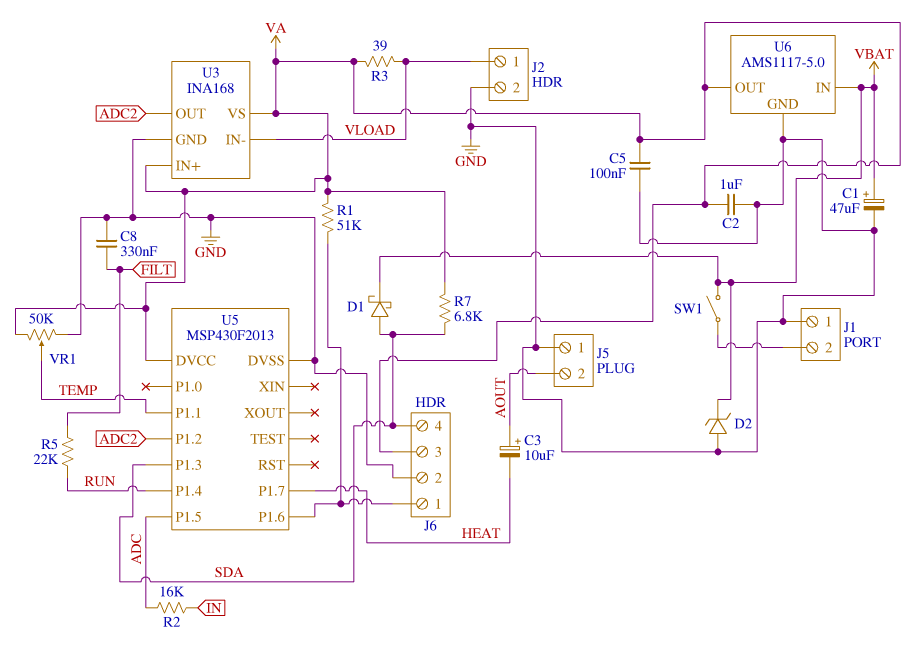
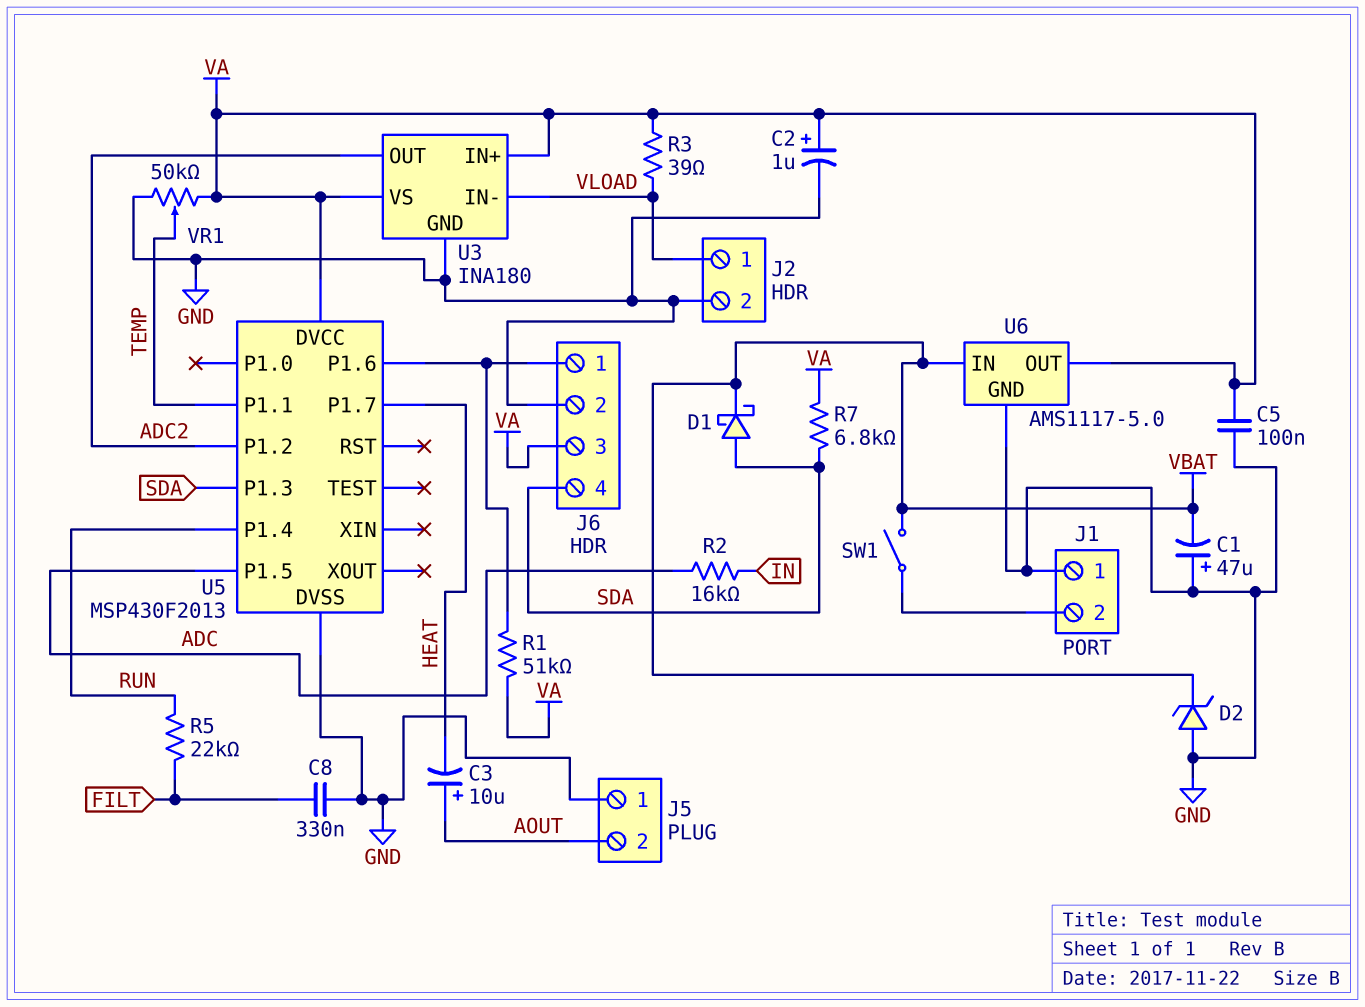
C1: 47uF (plus VBAT, minus GND) -> 47uF (plus GND, minus VBAT)
C2: 1uF (GND, VA) -> 1uF (plus VA, minus GND)
U3: INA168 -> INA180

